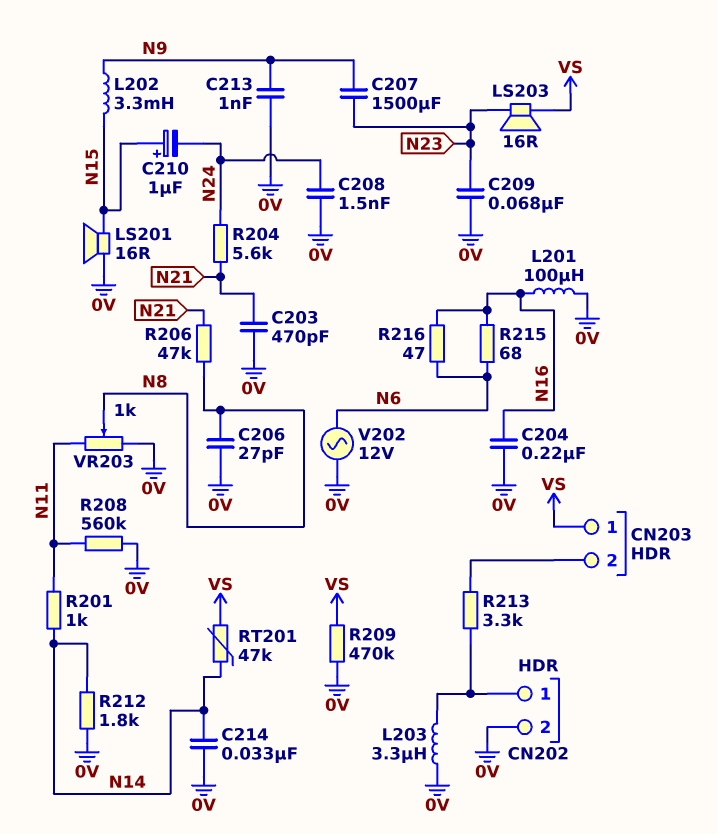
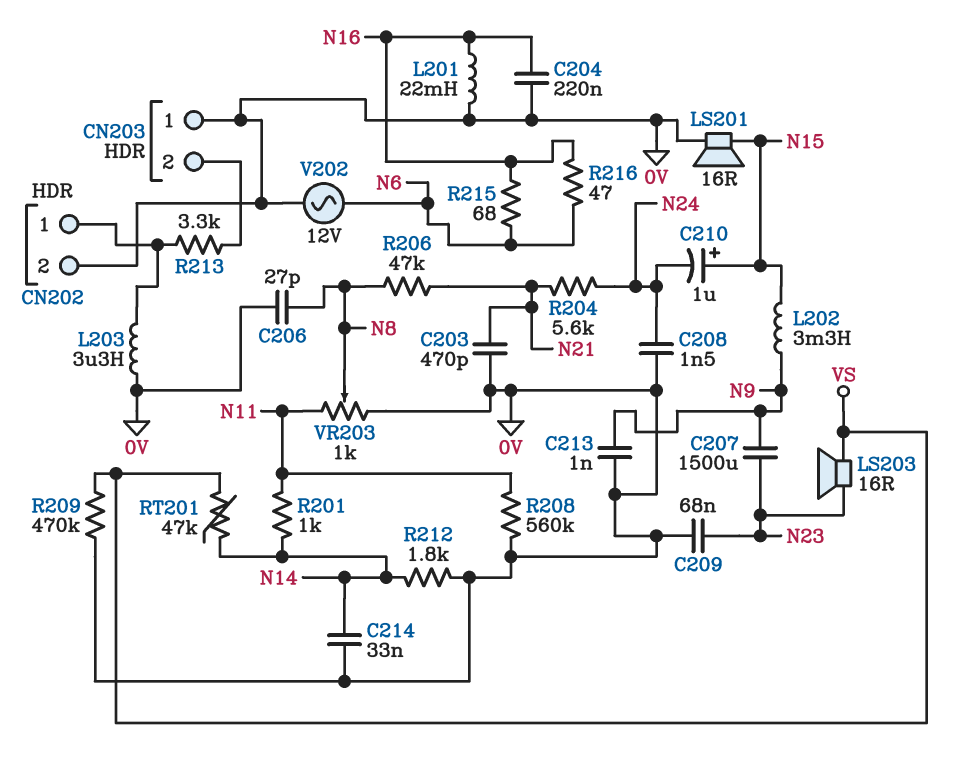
CN203 pin 1: VS -> 0V
L201: 100uH (0V, N16) -> 22mH (0V, N16)

